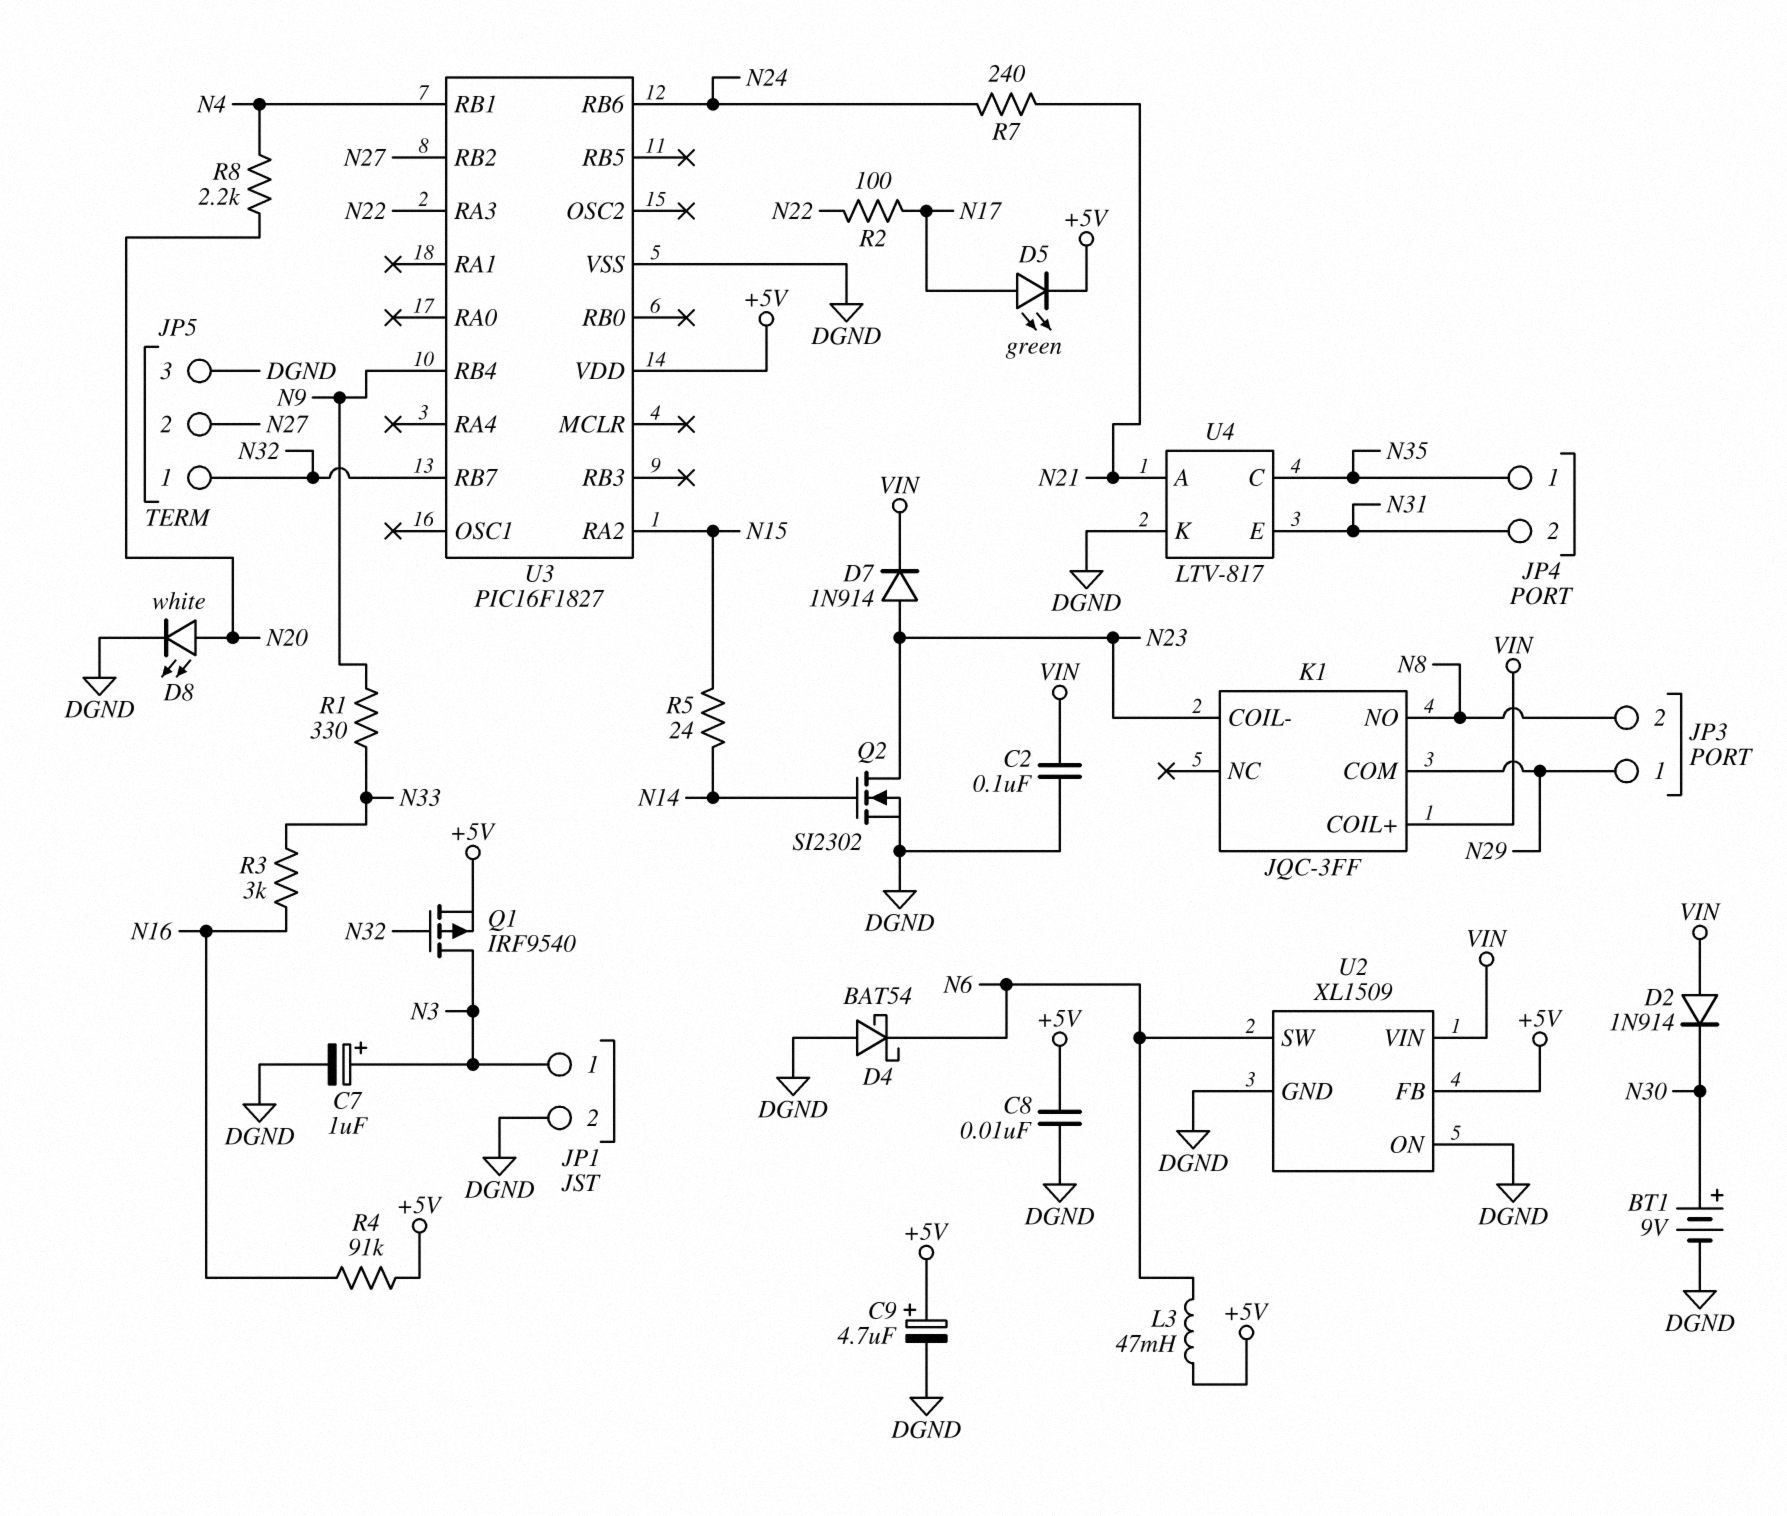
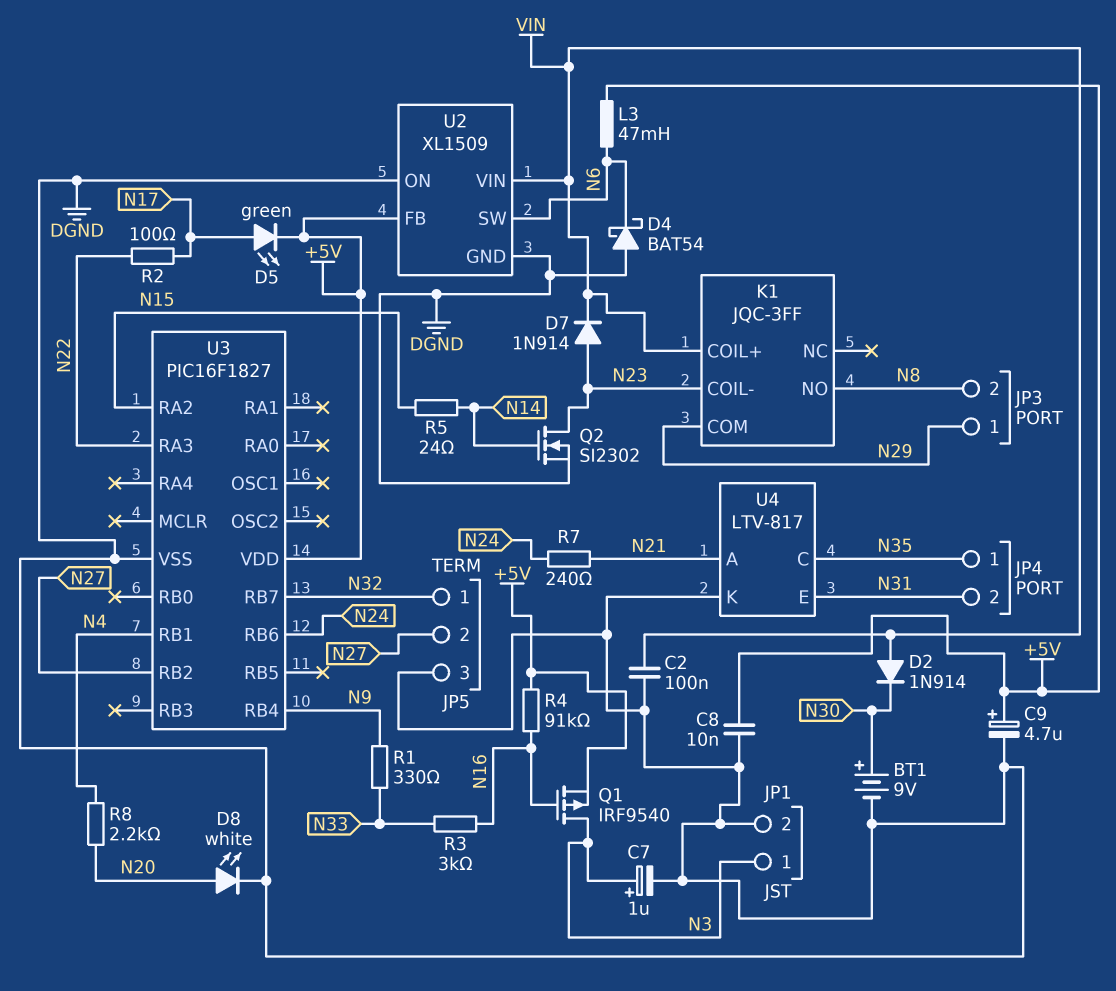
Q1: PMOS IRF9540 (G N32, D N3, S +5V) -> PMOS IRF9540 (G N16, D N3, S +5V)

